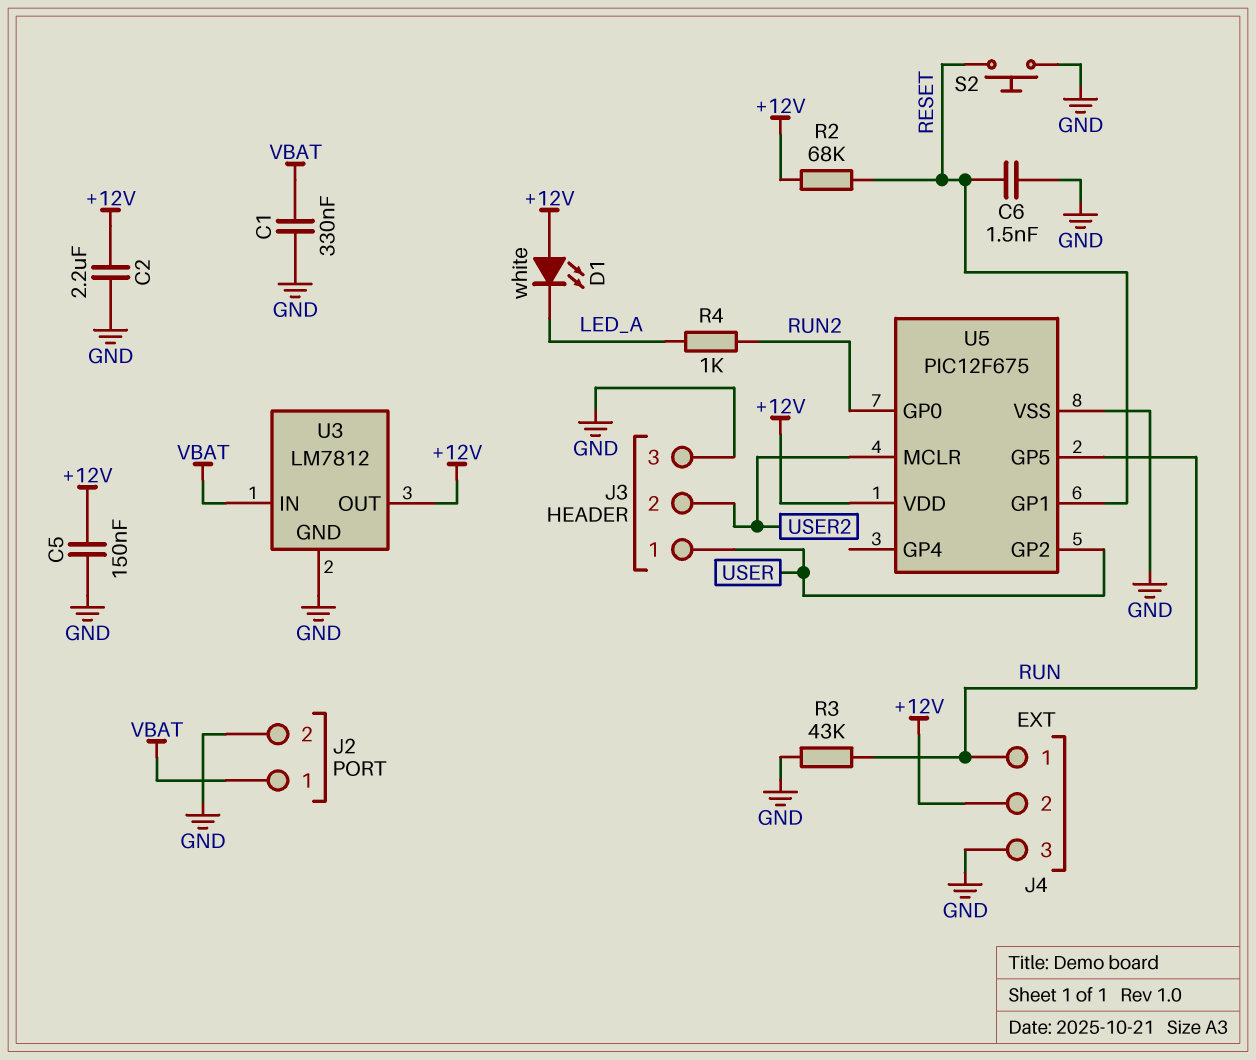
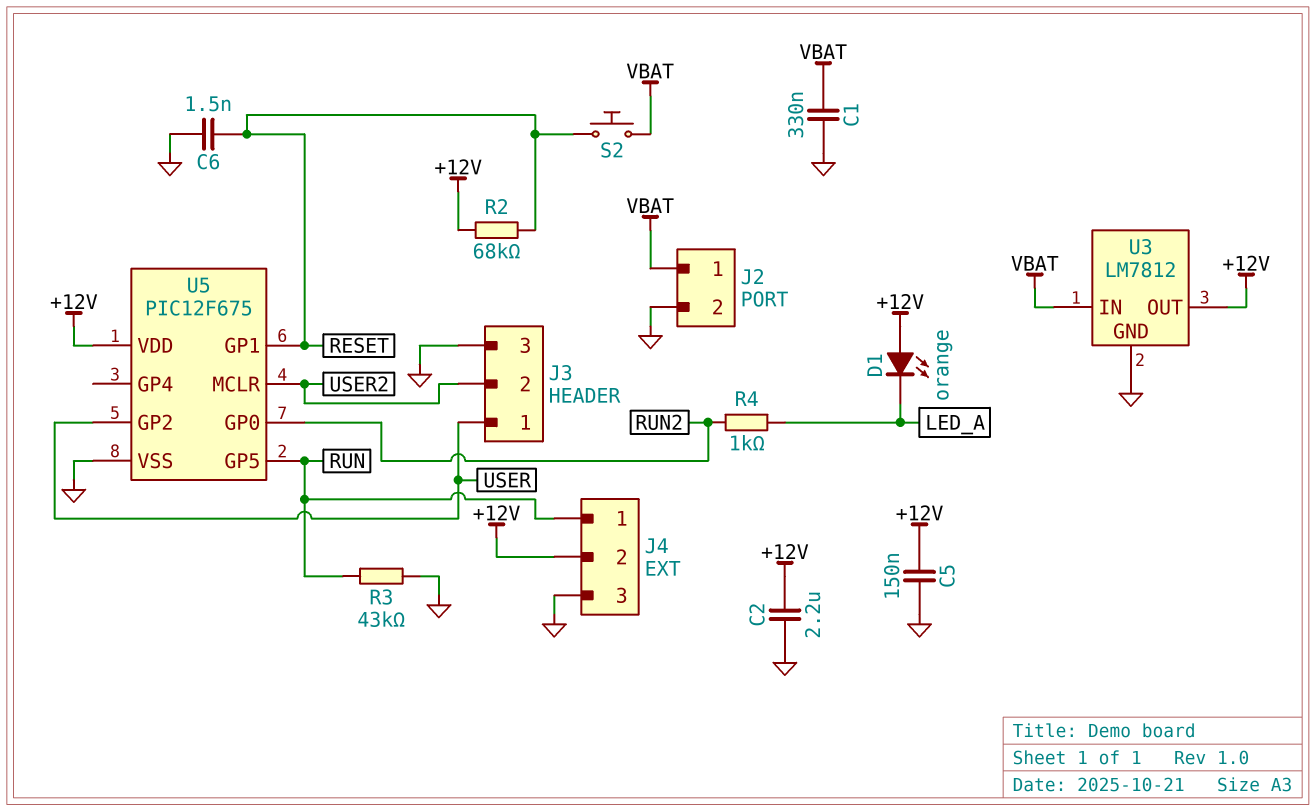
D1: LED white (A +12V, K LED_A) -> LED orange (A +12V, K LED_A)
S2: button (GND, RESET) -> button (RESET, VBAT)

